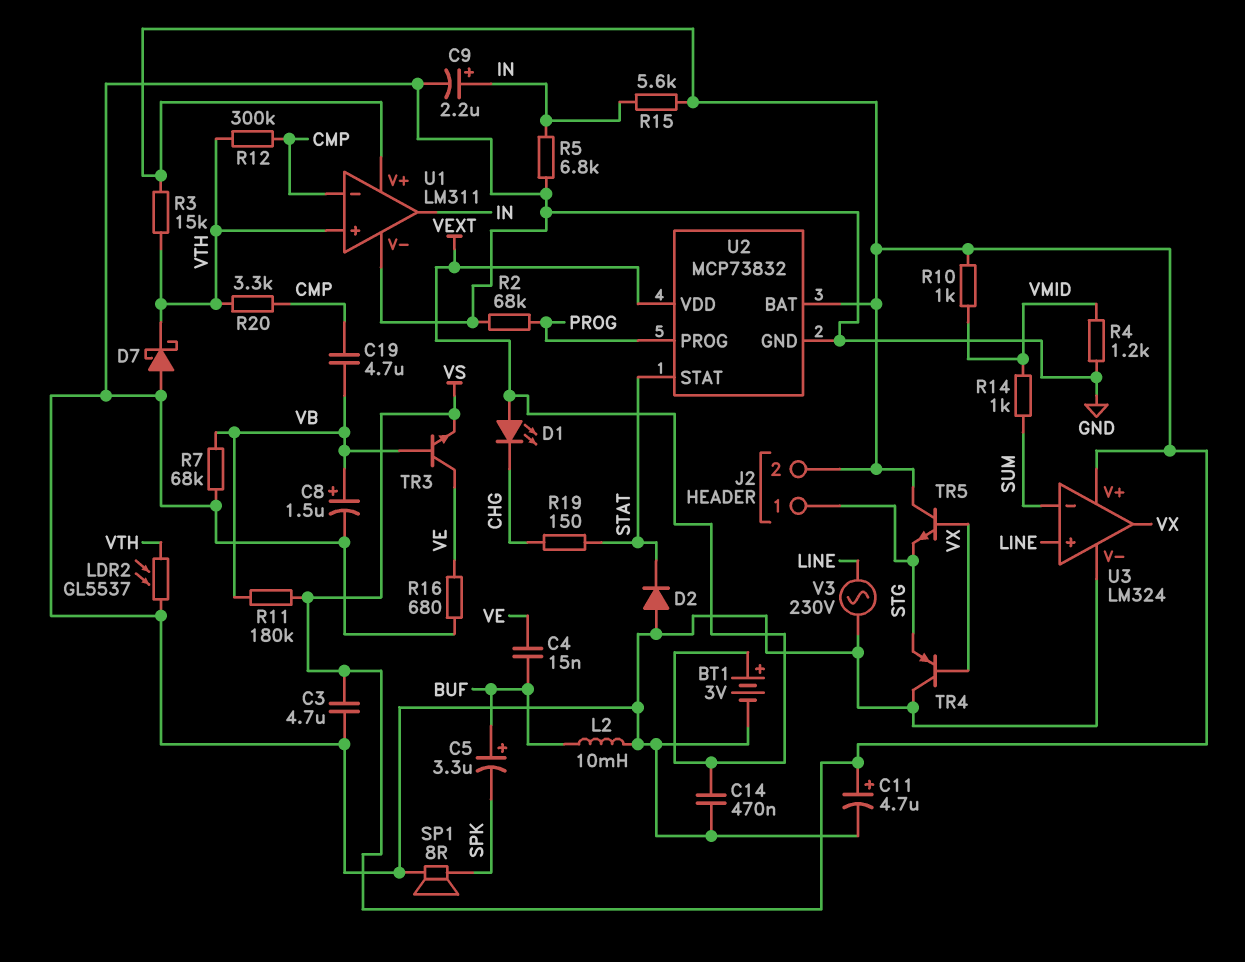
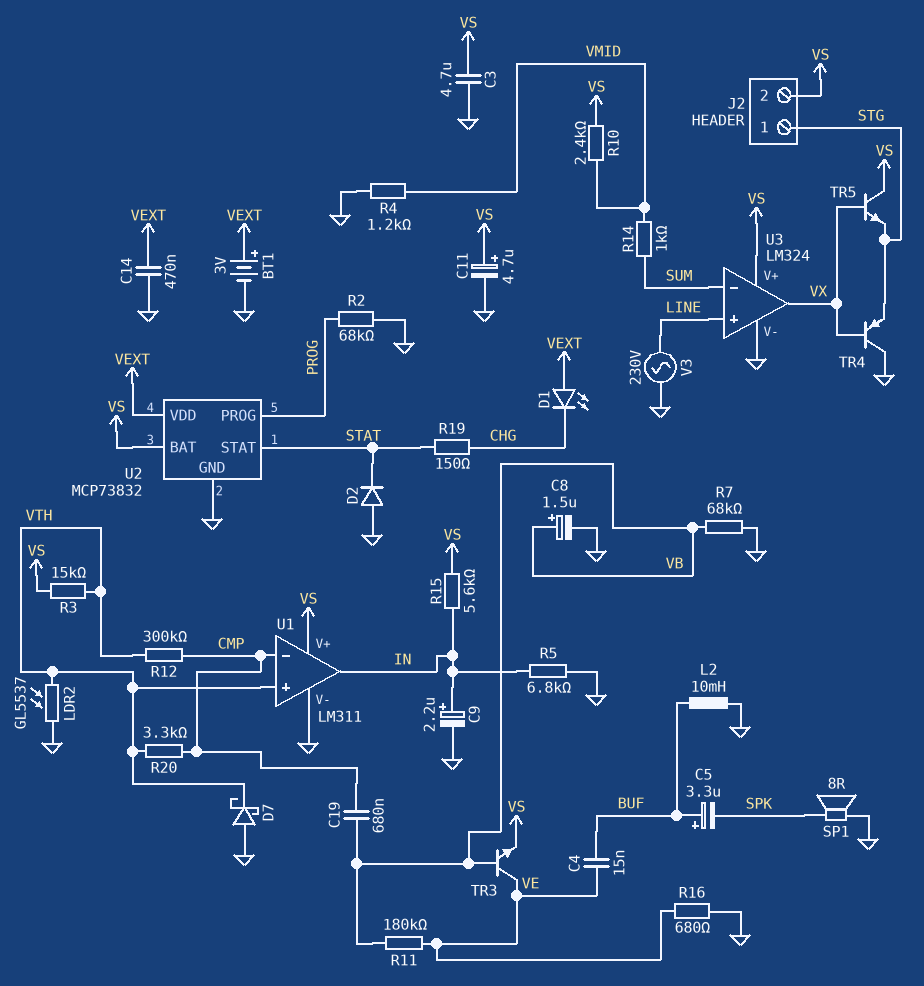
C19: 4.7uF (CMP, VB) -> 680nF (CMP, VB)
R10: 1k (VMID, VS) -> 2.4k (VMID, VS)
R11: 180k (VB, VS) -> 180k (VB, VE)

